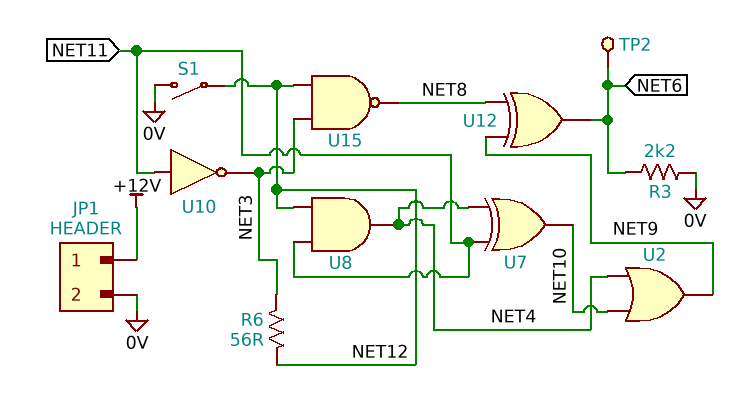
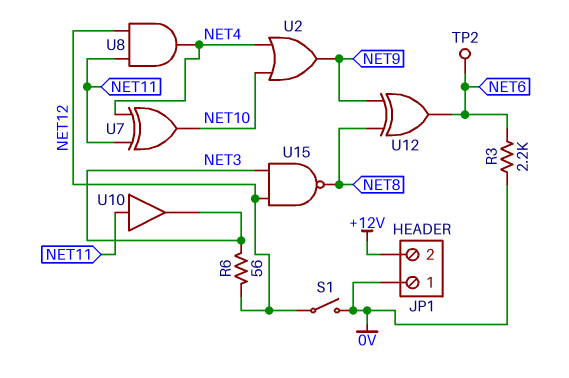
JP1 pin 1: +12V -> 0V
JP1 pin 2: 0V -> +12V
U10: NOT (in NET11, out NET3) -> buffer (in NET11, out NET3)

